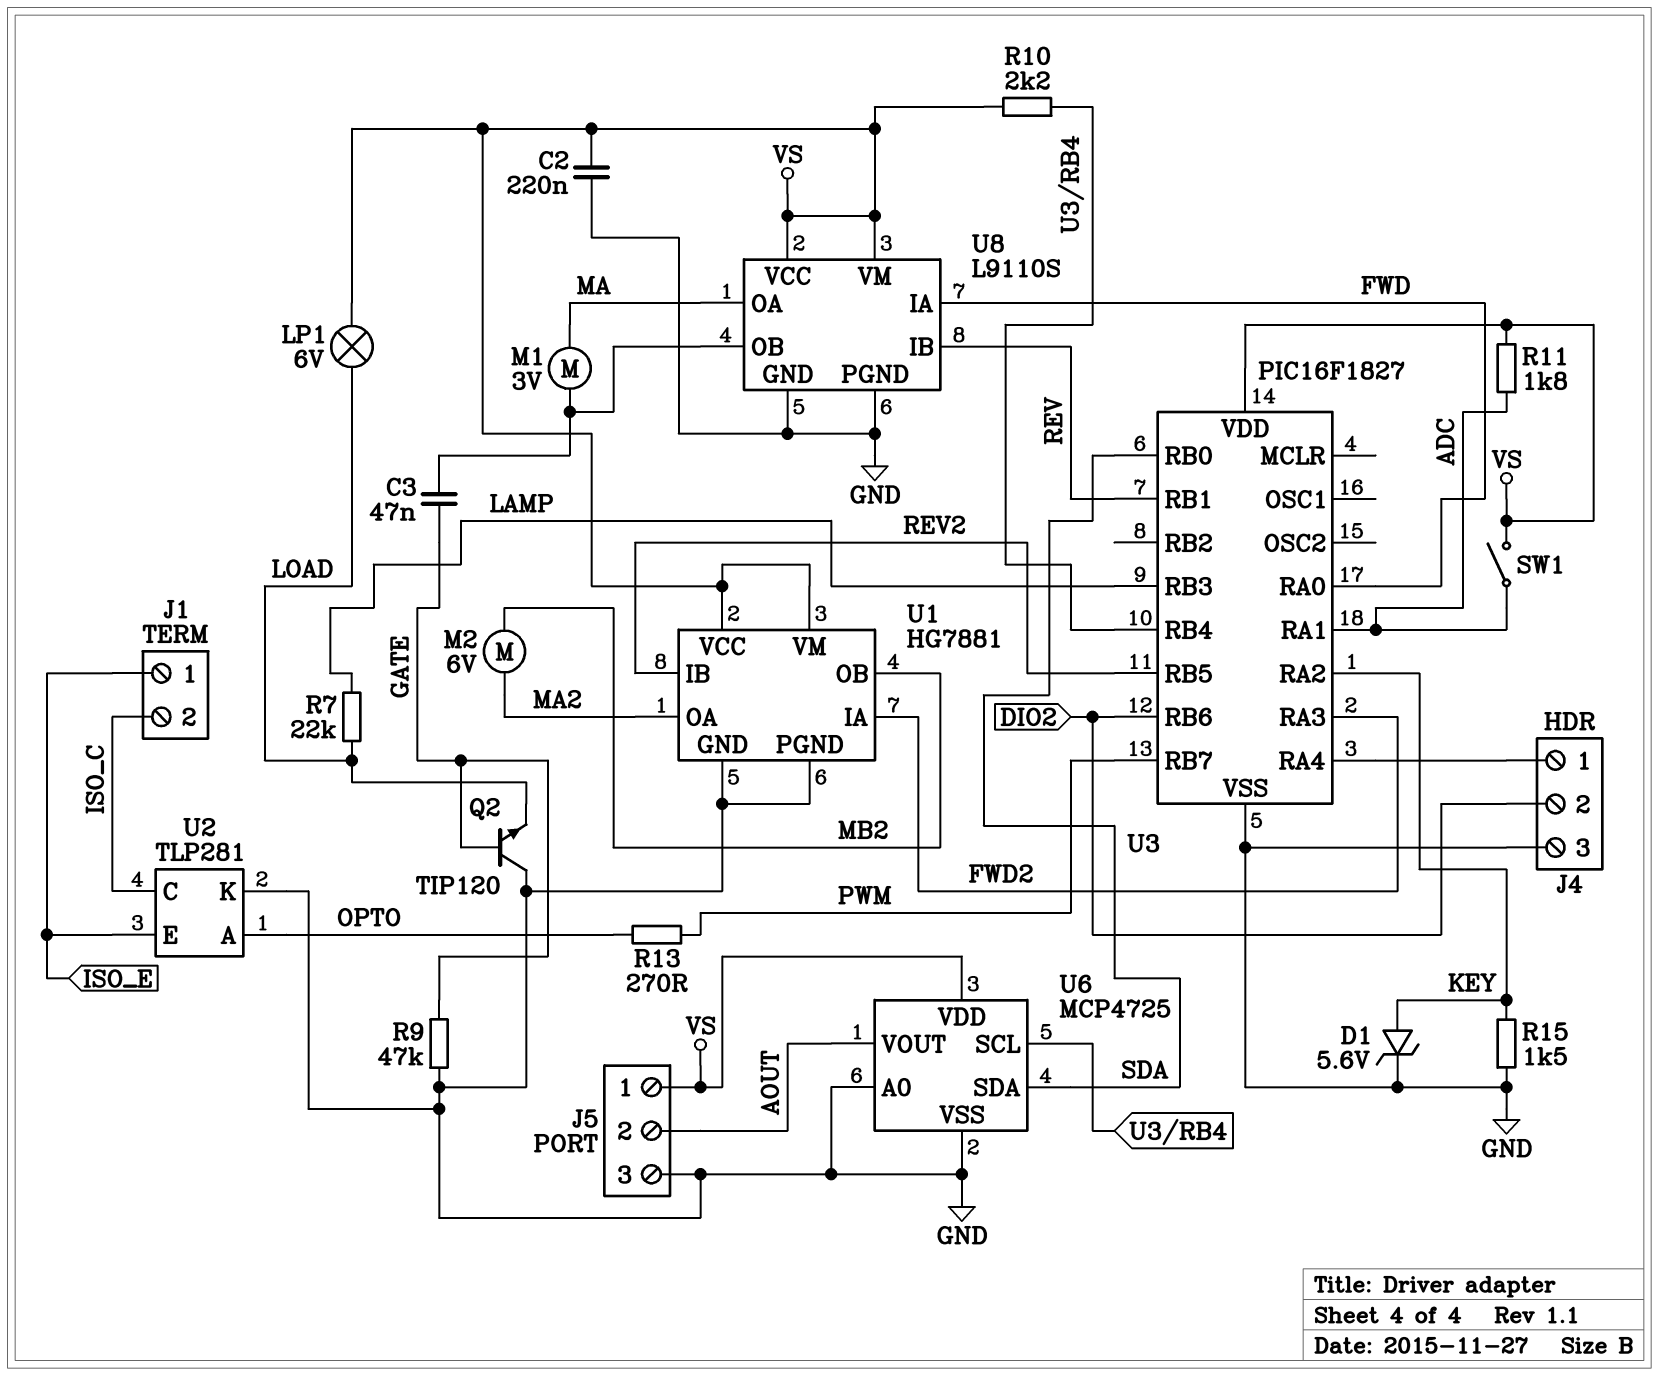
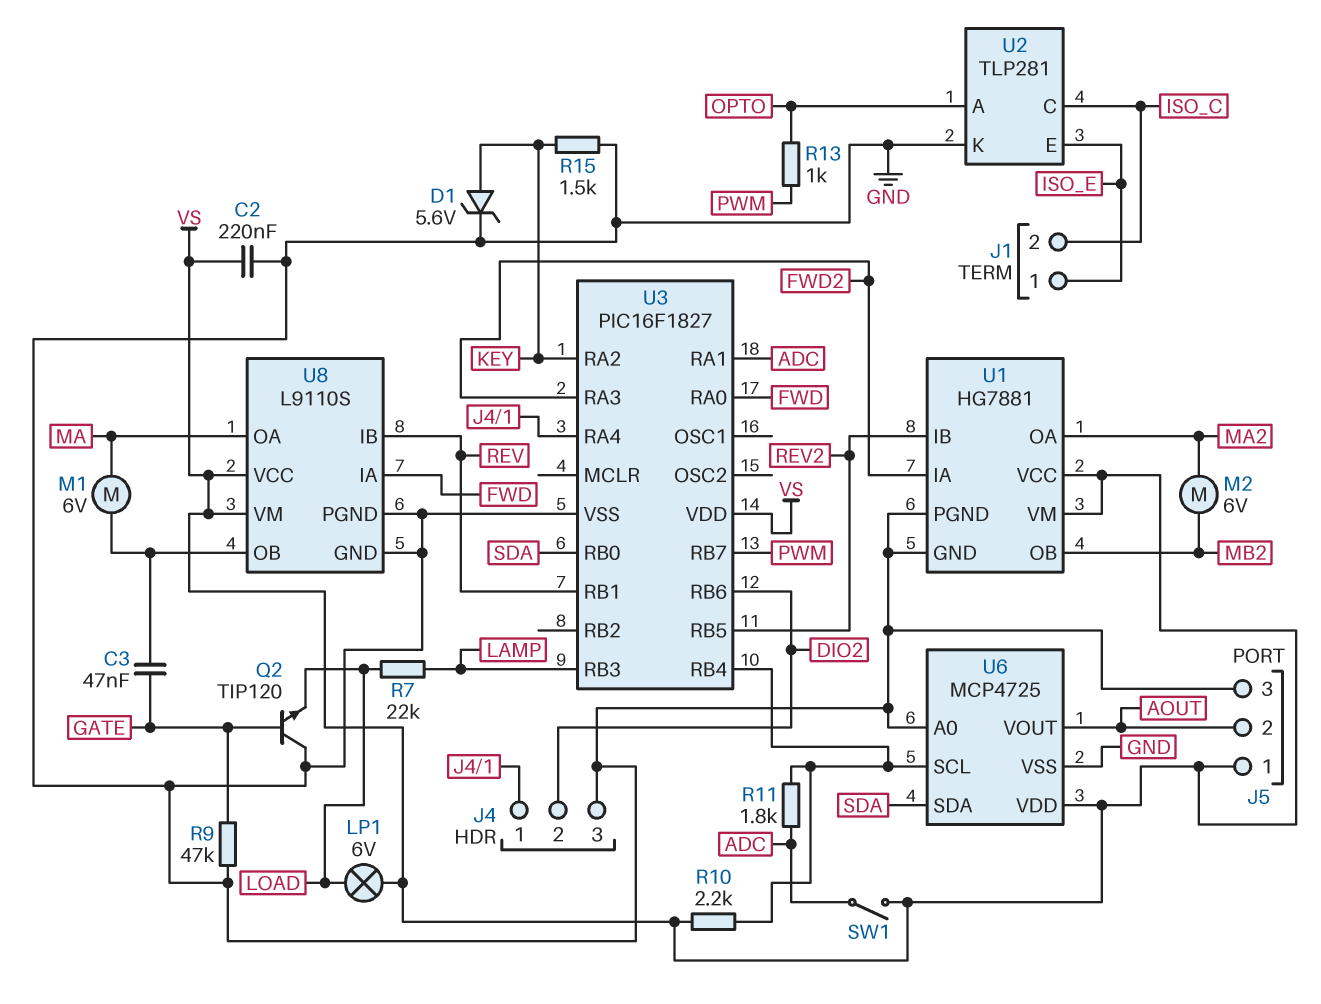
M1: motor 3V (MA, U8/OB) -> motor 6V (MA, U8/OB)
R11: 1.8k (ADC, VS) -> 1.8k (ADC, U3/RB4)
R13: 270 (OPTO, PWM) -> 1k (OPTO, PWM)

